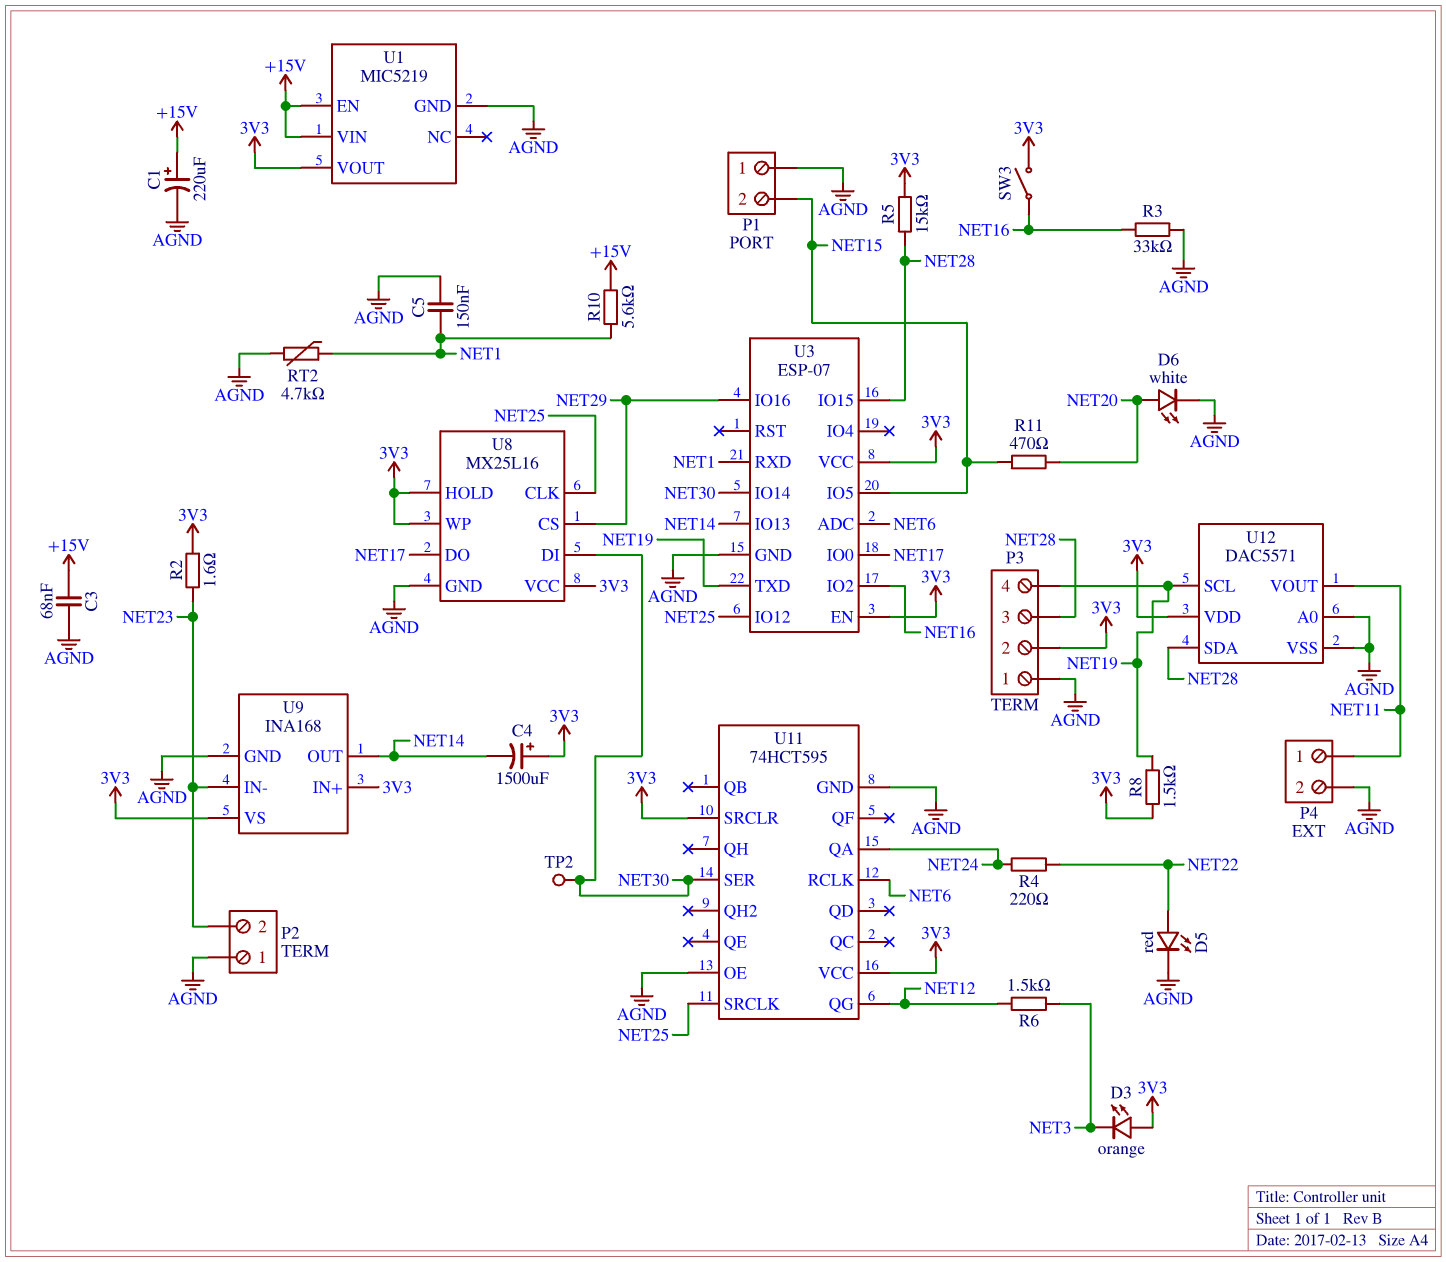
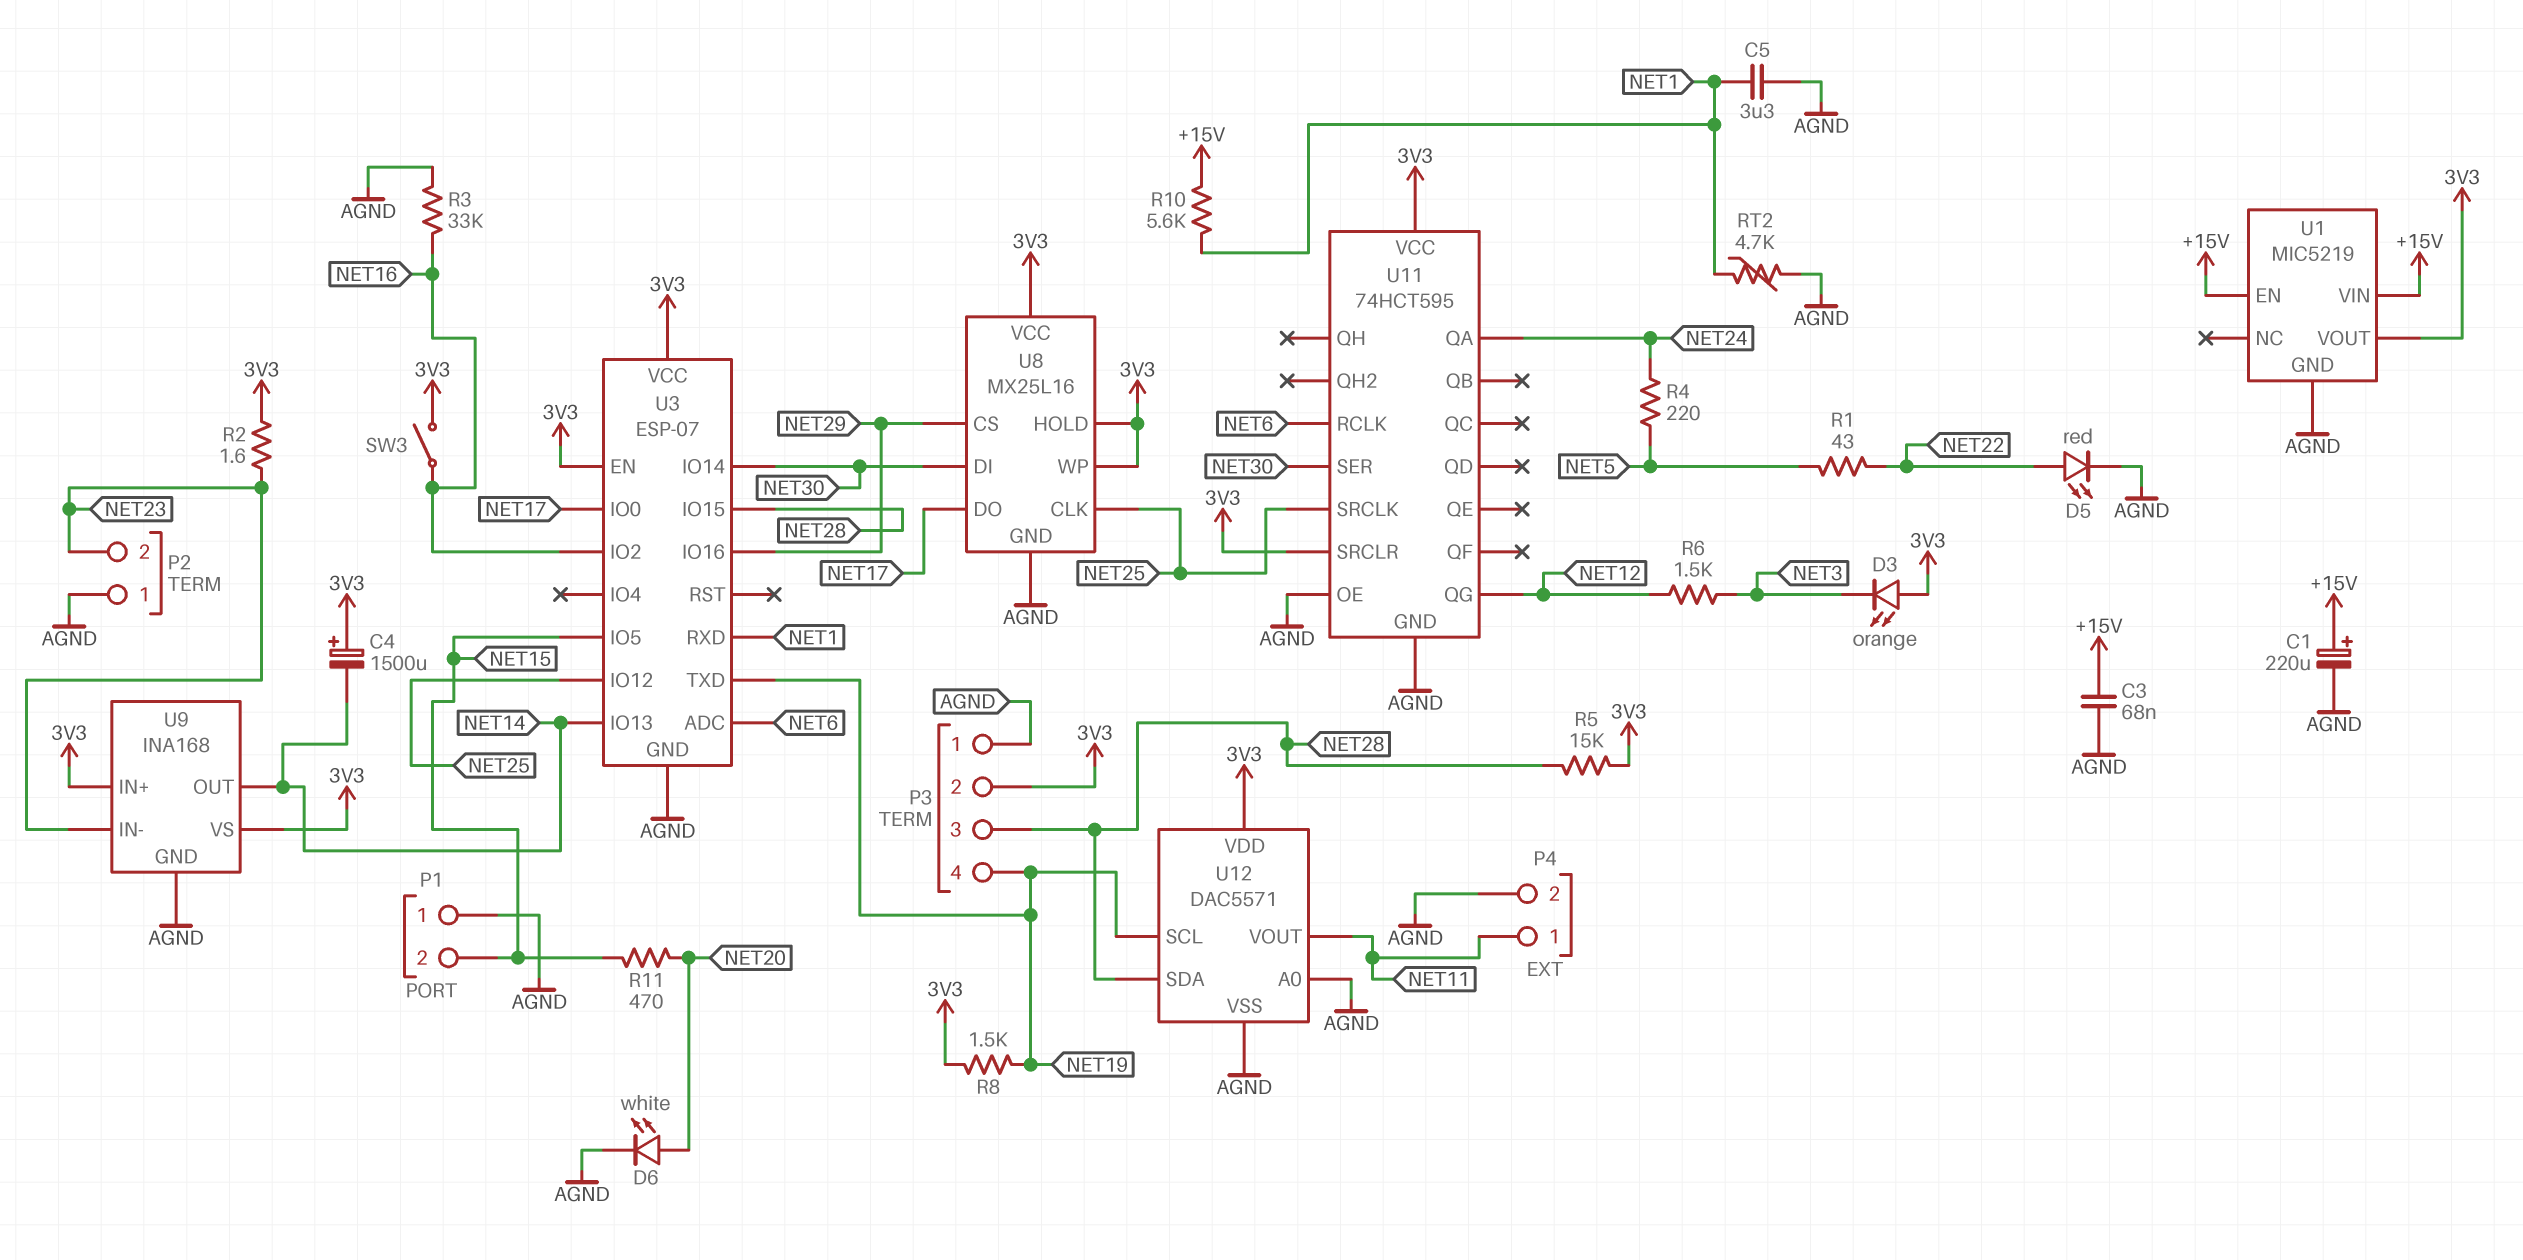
C5: 150nF (AGND, NET1) -> 3.3uF (AGND, NET1)
R1: none -> 43 (NET5, NET22)
R4: 220 (NET22, NET24) -> 220 (NET5, NET24)
TP2: test point (NET30) -> none

